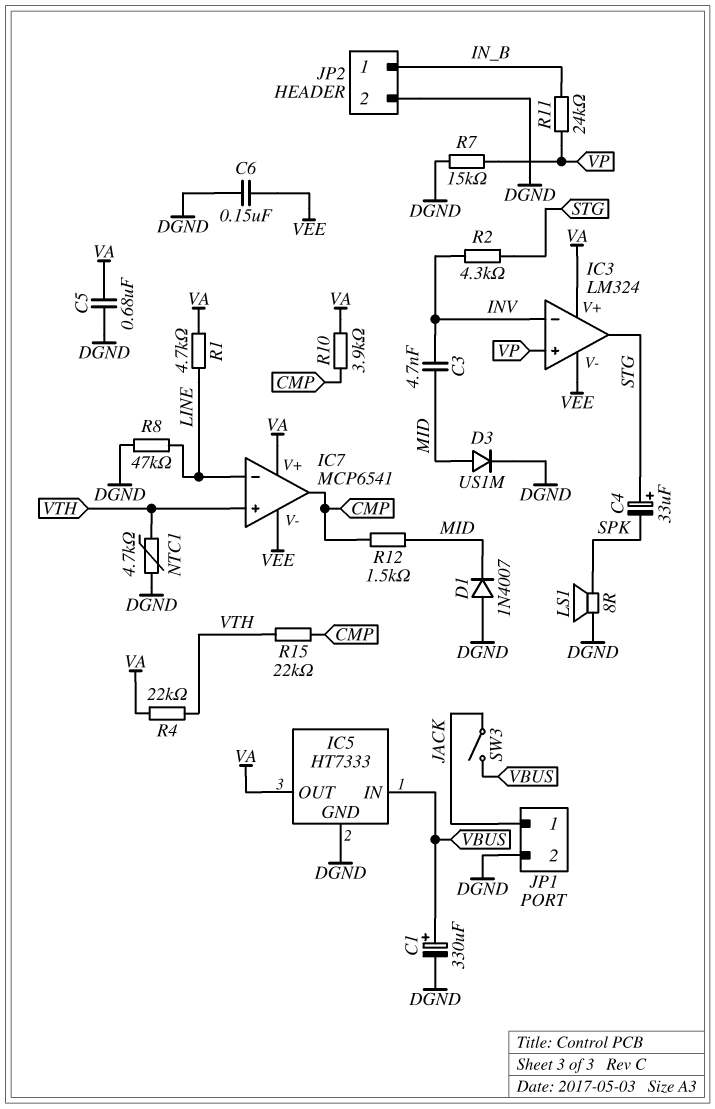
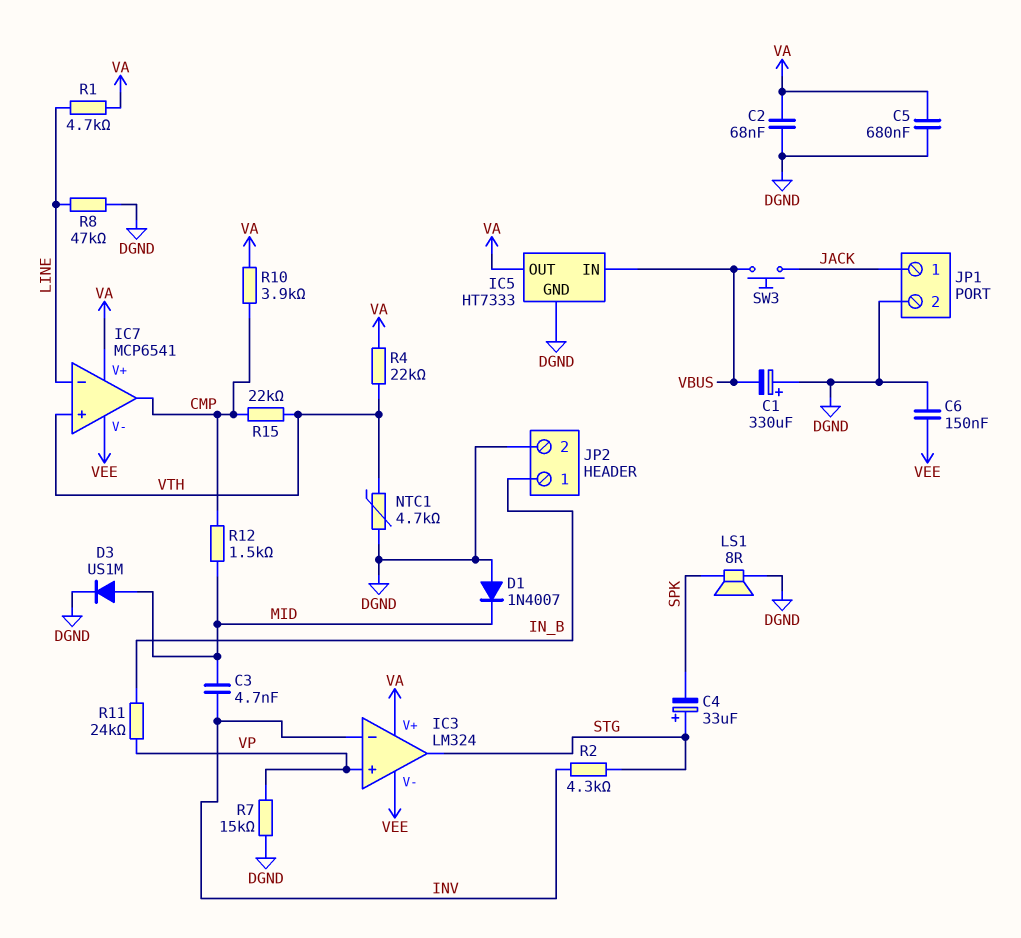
C1: 330uF (plus VBUS, minus DGND) -> 330uF (plus DGND, minus VBUS)
C2: none -> 68nF (DGND, VA)
SW3: switch (JACK, VBUS) -> button (JACK, VBUS)

